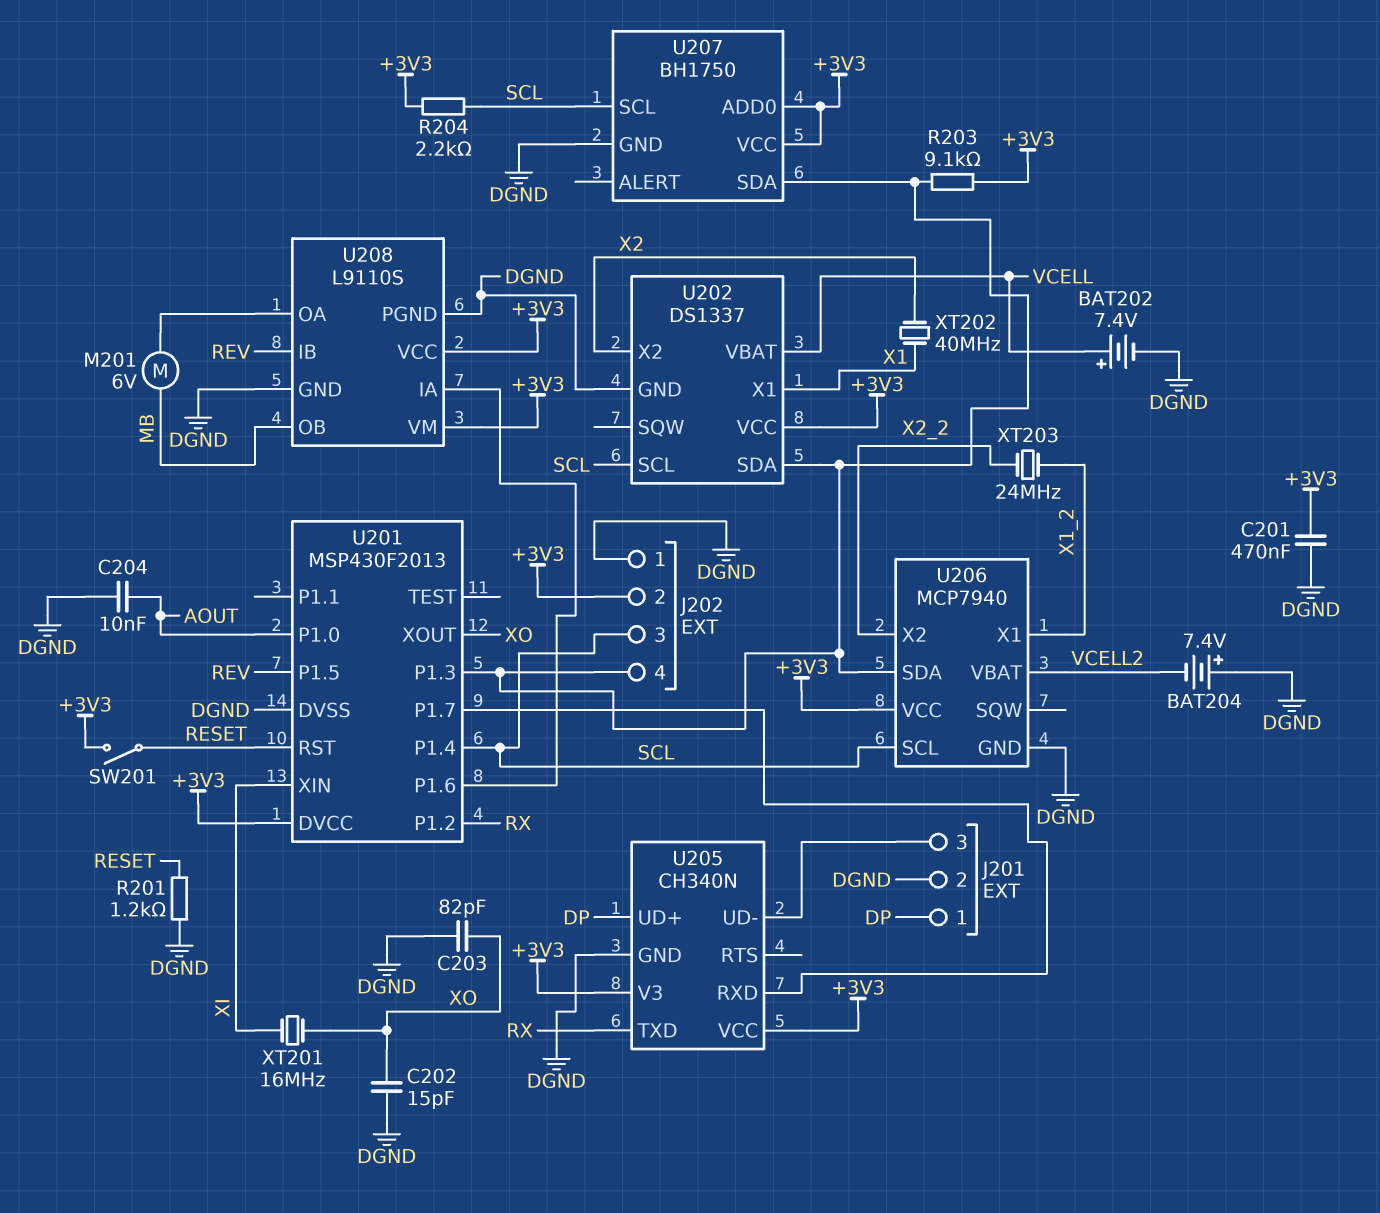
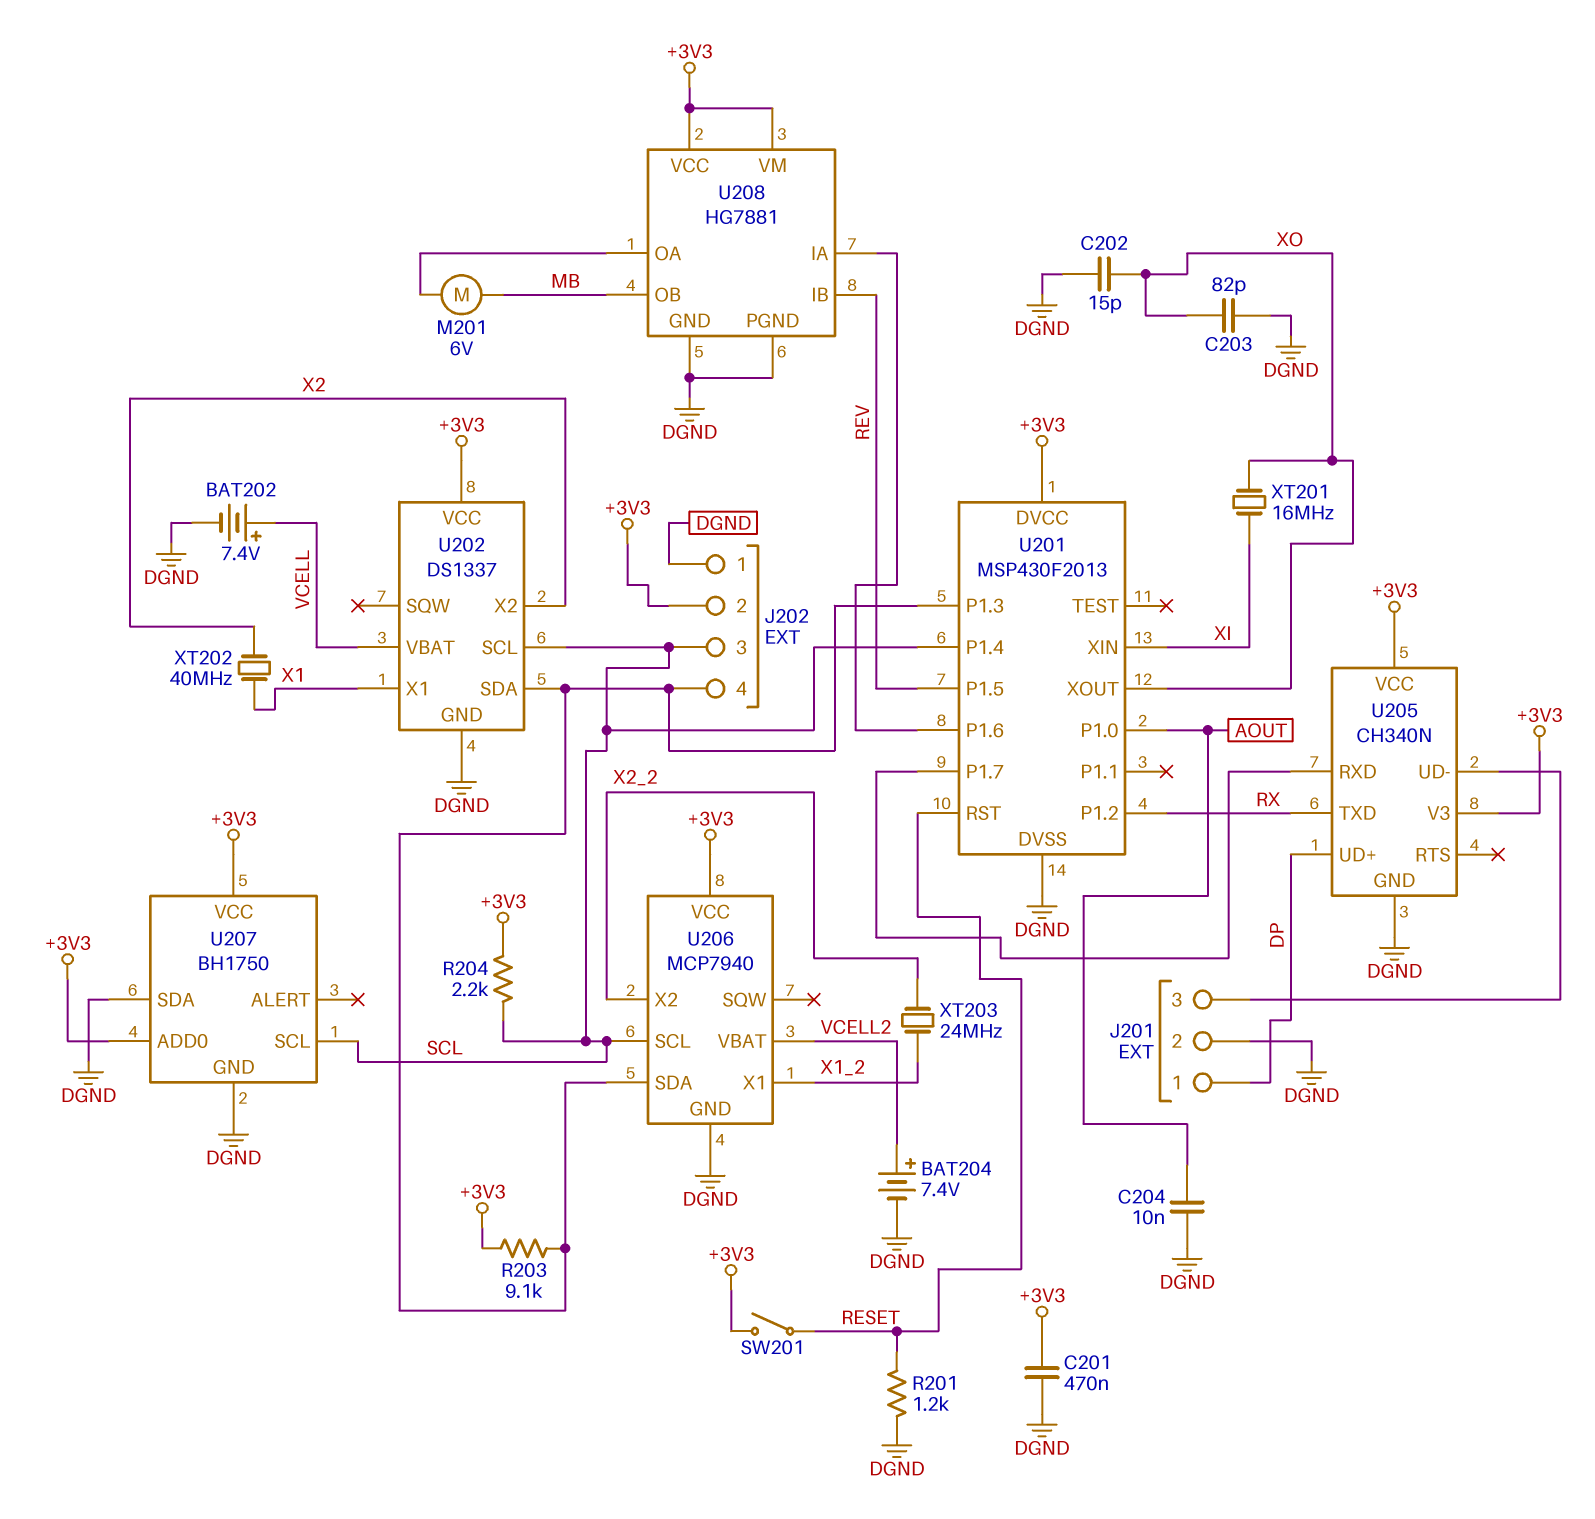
BAT204: 7.4V (plus DGND, minus VCELL2) -> 7.4V (plus VCELL2, minus DGND)
U207 pin SDA: J202/4 -> DGND
U208: L9110S -> HG7881

